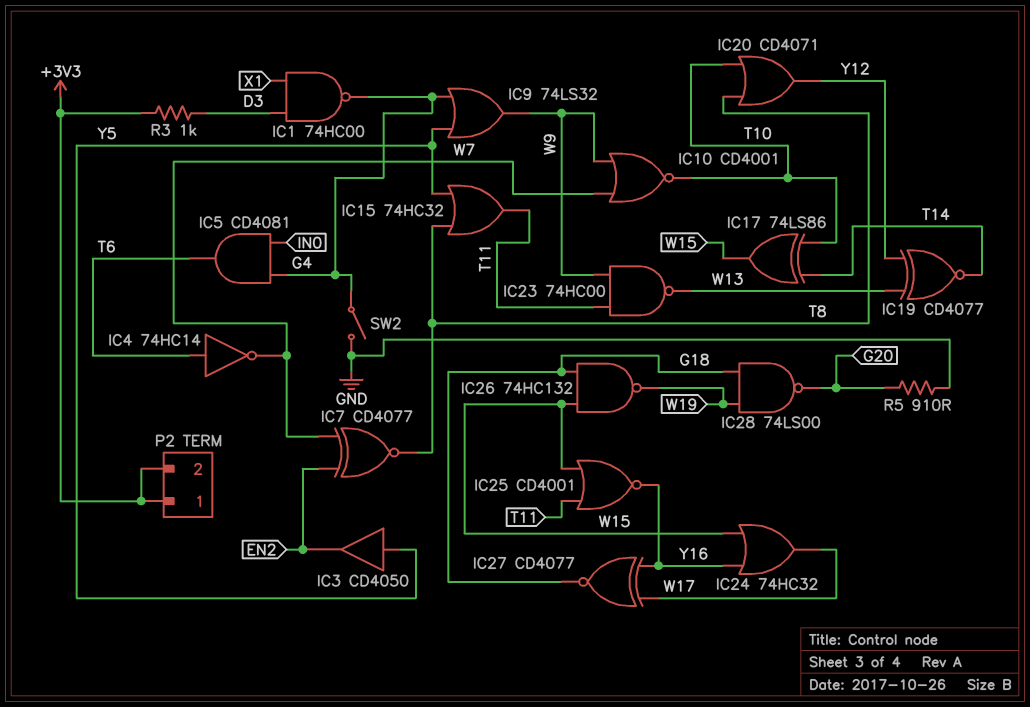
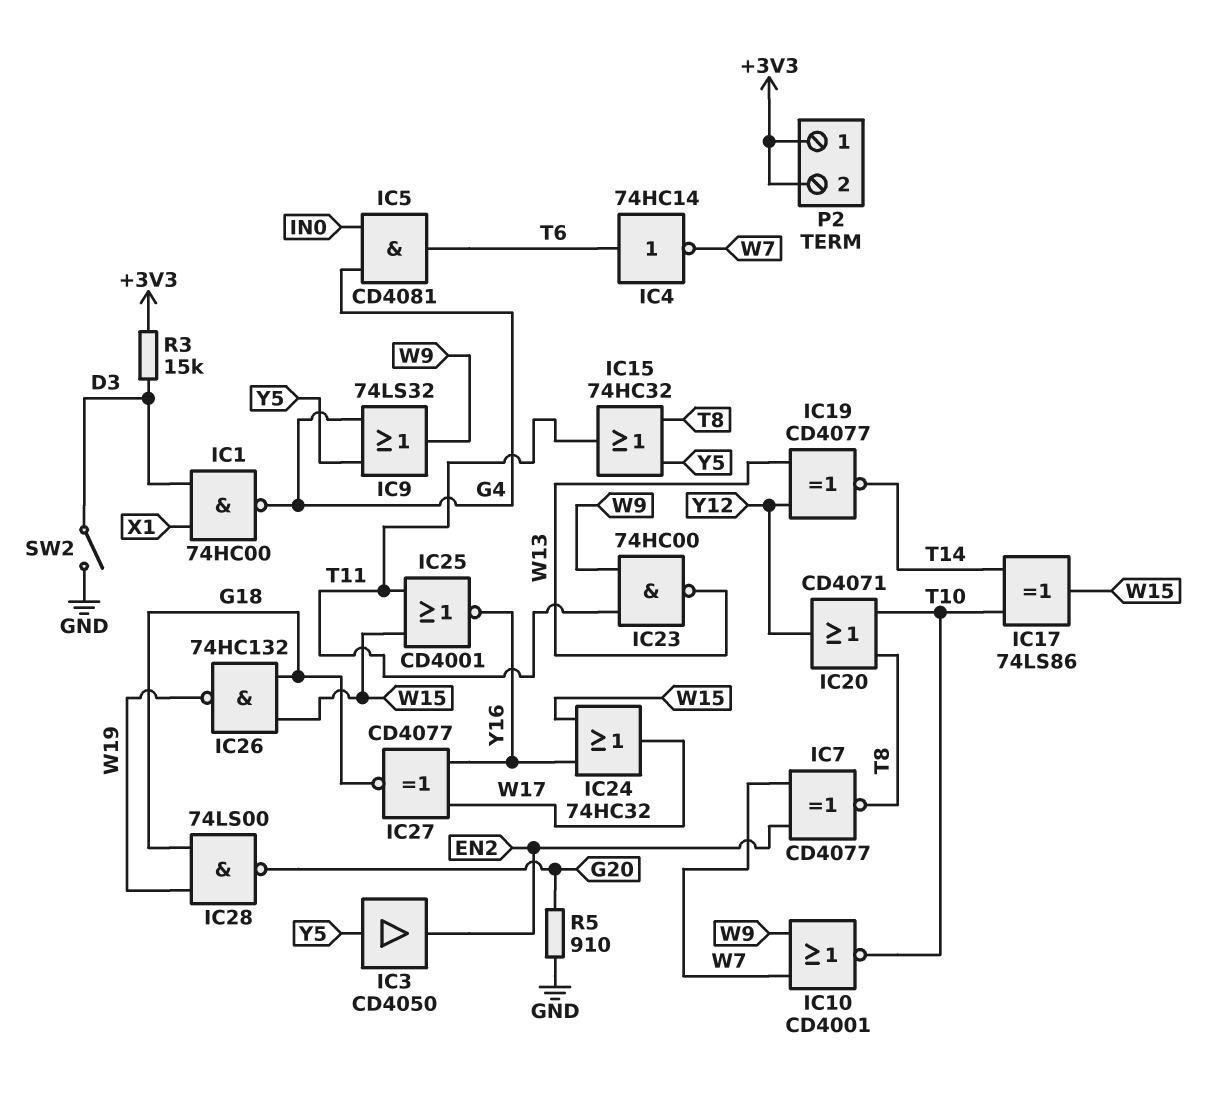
R3: 1k (+3V3, D3) -> 15k (+3V3, D3)
SW2: switch (G4, GND) -> switch (D3, GND)

